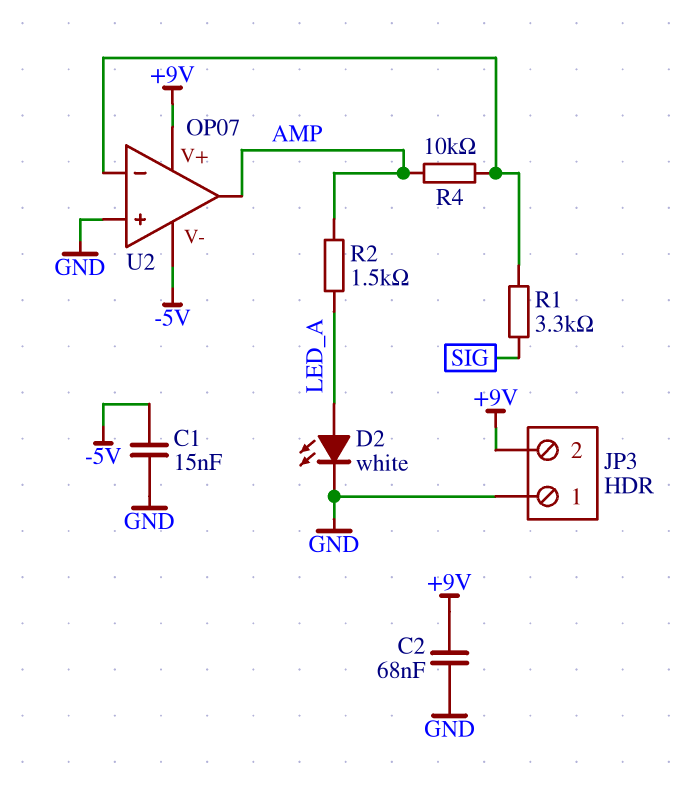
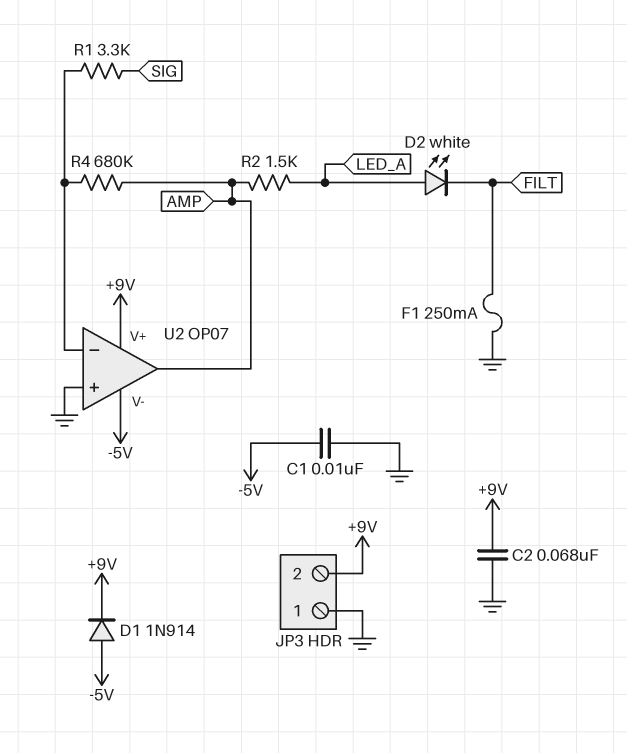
C1: 15nF (-5V, GND) -> 10nF (-5V, GND)
D1: none -> diode 1N914 (A -5V, K +9V)
D2: LED white (A LED_A, K GND) -> LED white (A LED_A, K FILT)
F1: none -> 250mA (FILT, GND)
R4: 10k (AMP, U2/in-) -> 680k (AMP, U2/in-)

